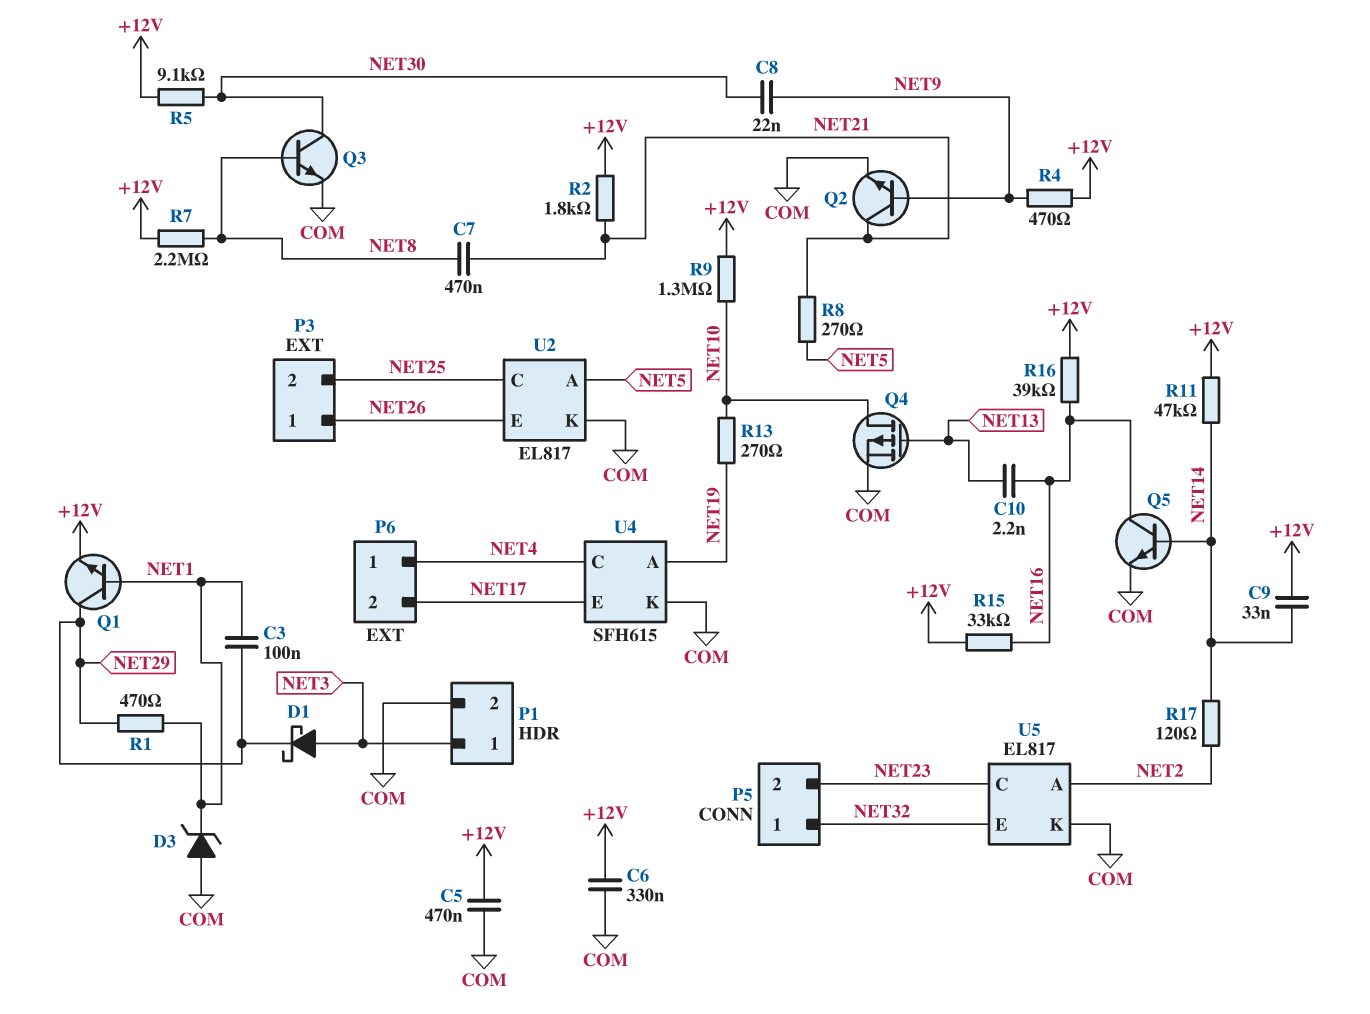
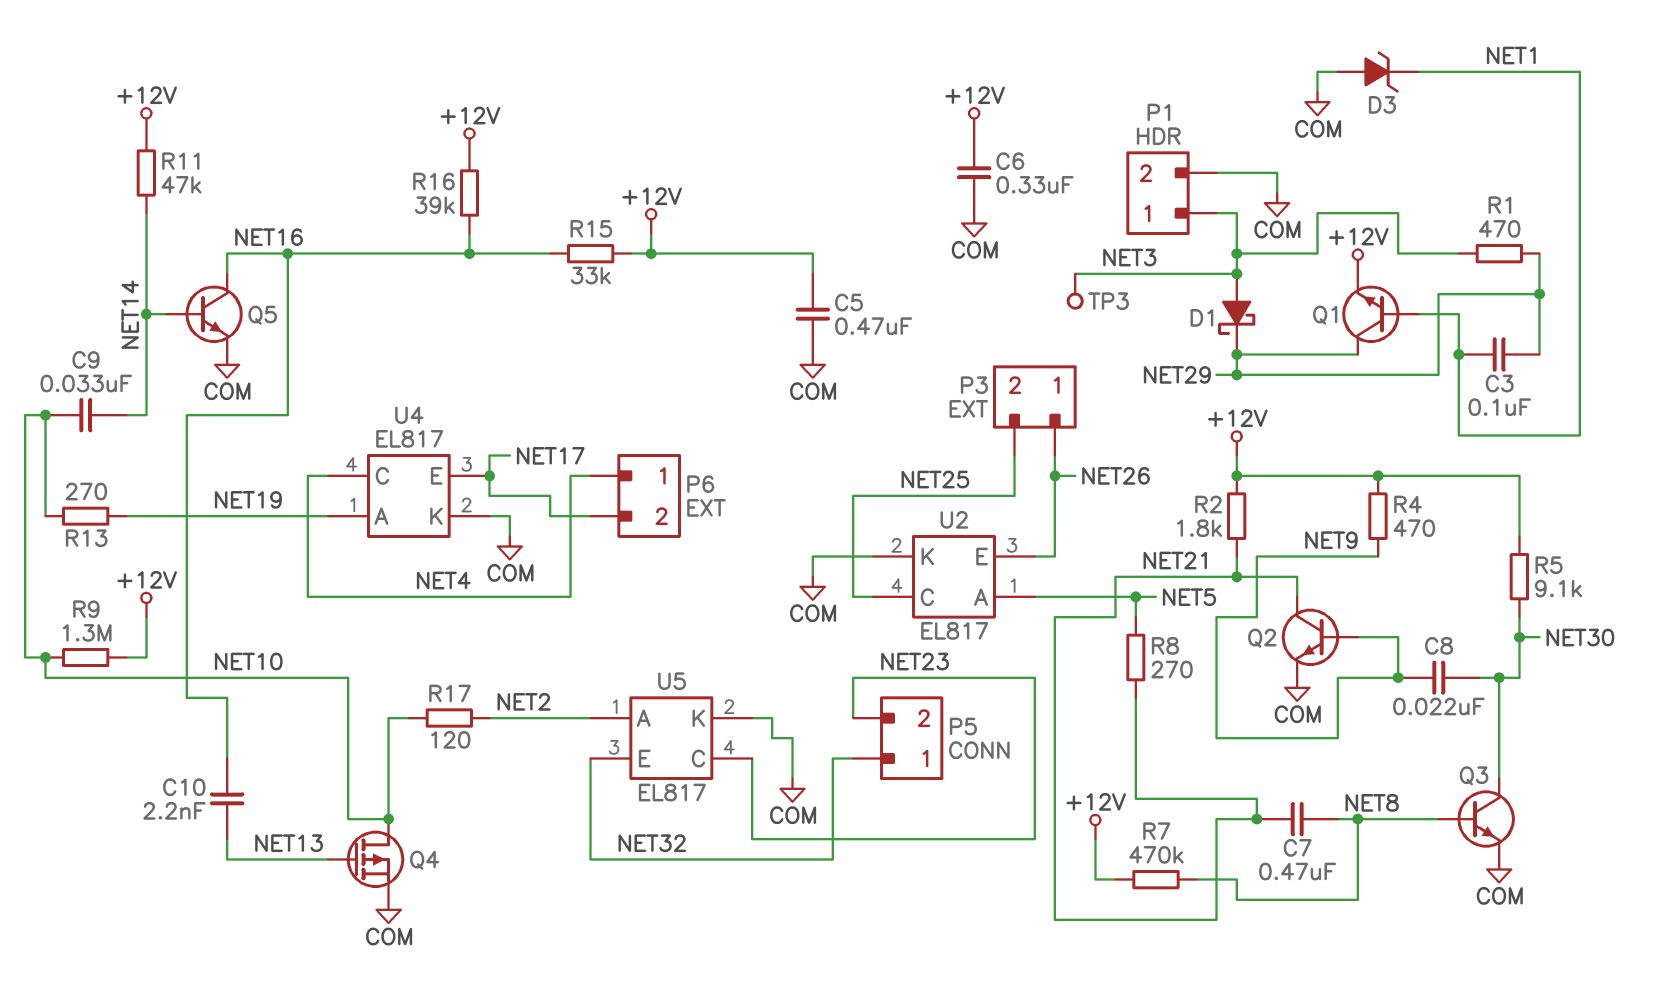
C9: 33nF (+12V, NET14) -> 33nF (NET10, NET14)
R1: 470 (NET1, NET29) -> 470 (NET3, NET29)
R7: 2.2M (+12V, NET8) -> 470k (+12V, NET8)
R17: 120 (NET2, NET14) -> 120 (NET2, NET10)
TP3: none -> test point (NET3)
U4: SFH615 -> EL817

